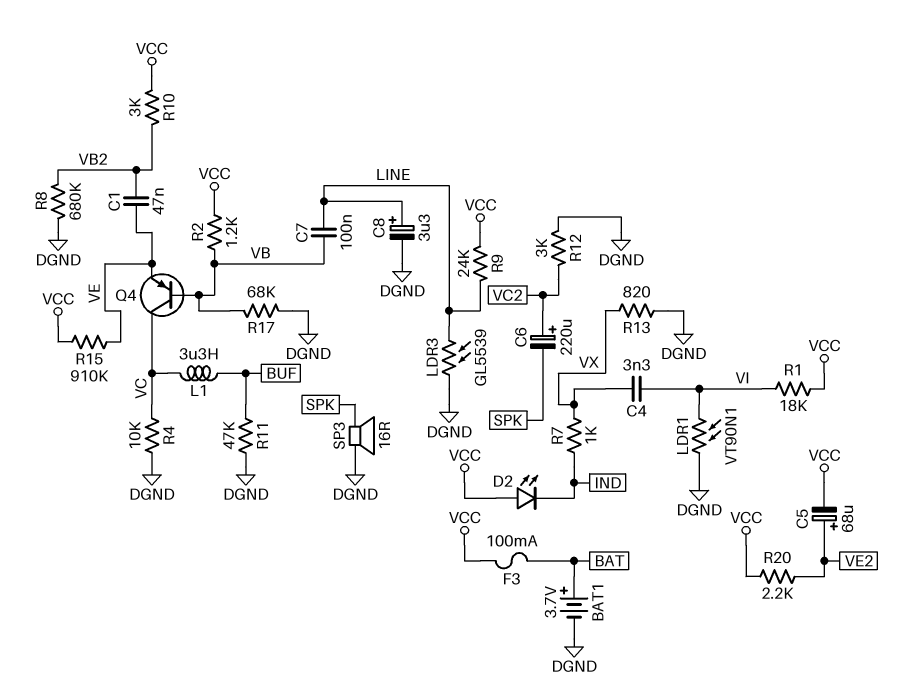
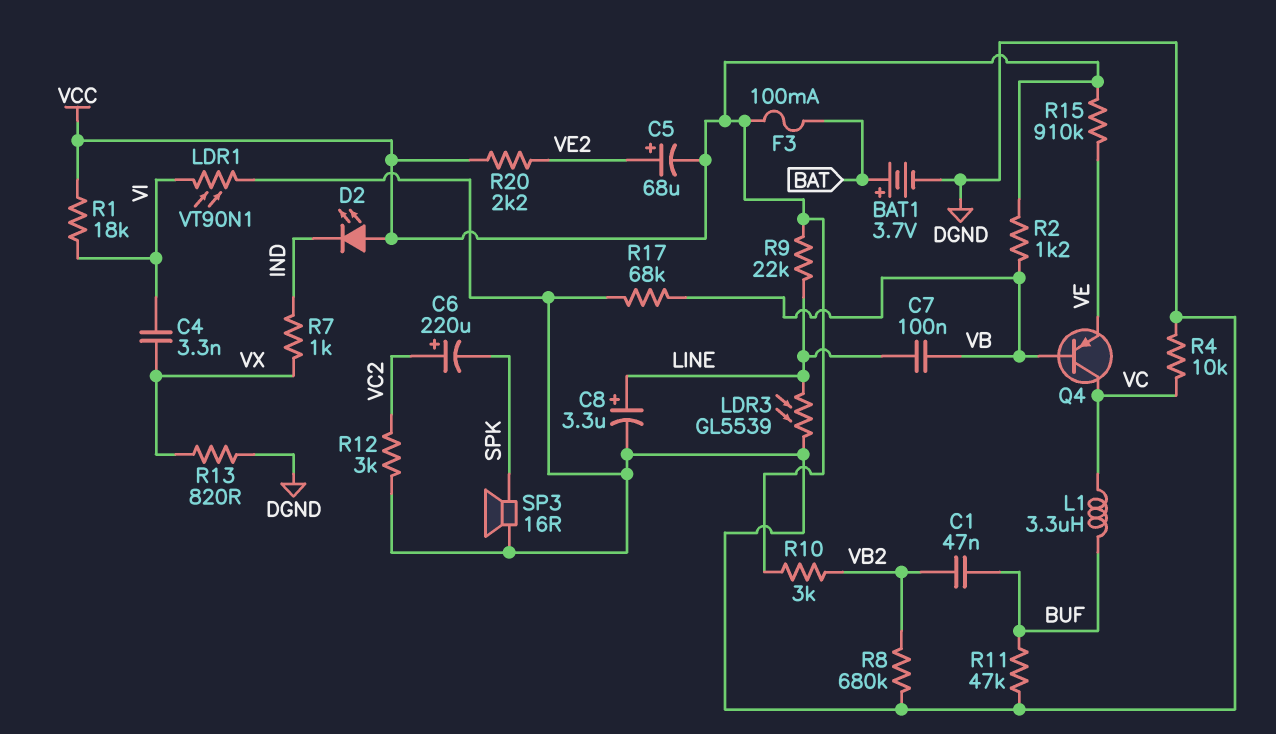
C1: 47nF (VB2, VE) -> 47nF (BUF, VB2)
R9: 24k (LINE, VCC) -> 22k (LINE, VCC)

